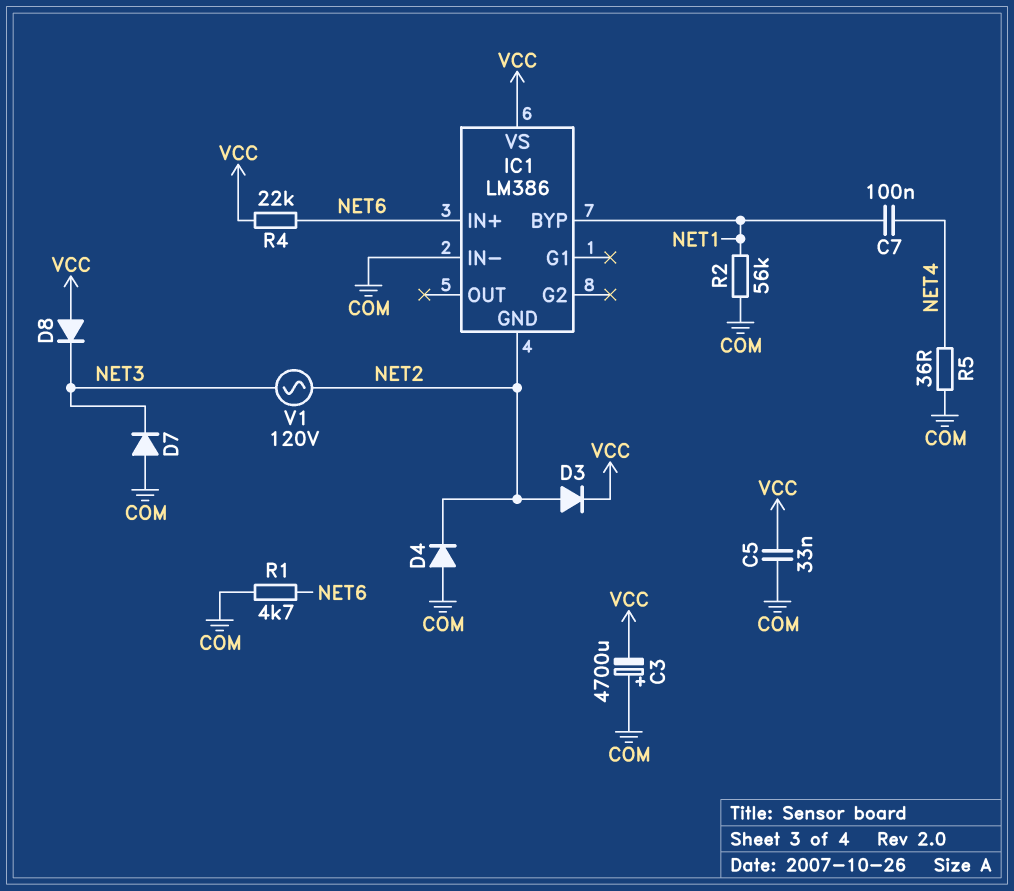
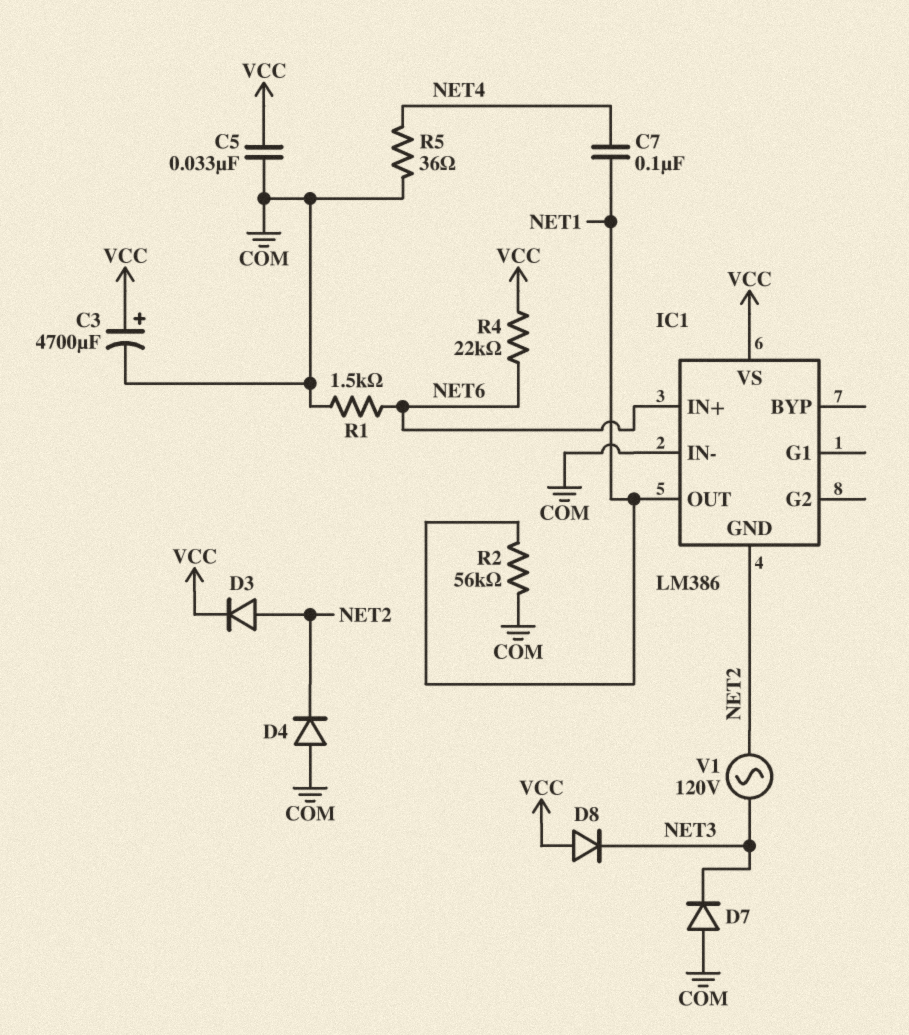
C3: 4700uF (plus COM, minus VCC) -> 4700uF (plus VCC, minus COM)
IC1 pin BYP: NET1 -> none
IC1 pin OUT: none -> NET1
R1: 4.7k (COM, NET6) -> 1.5k (COM, NET6)

